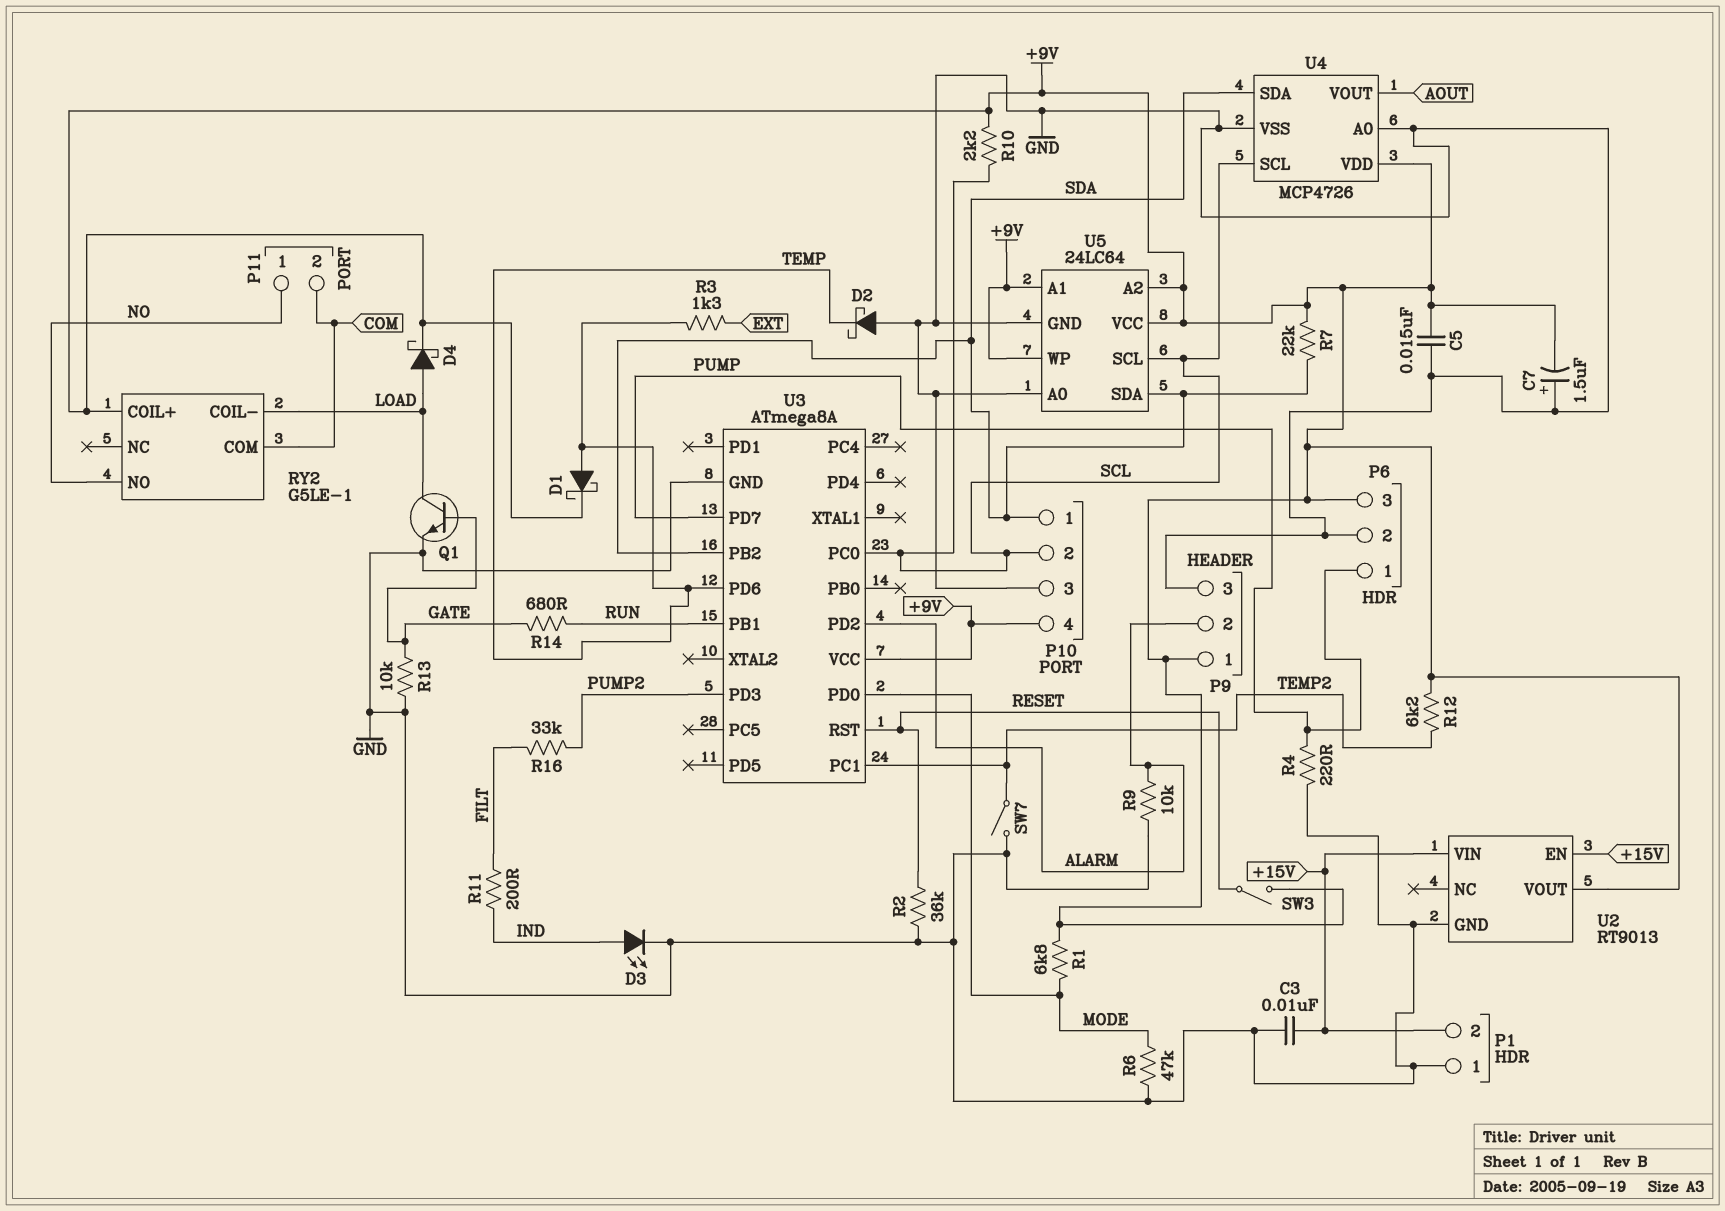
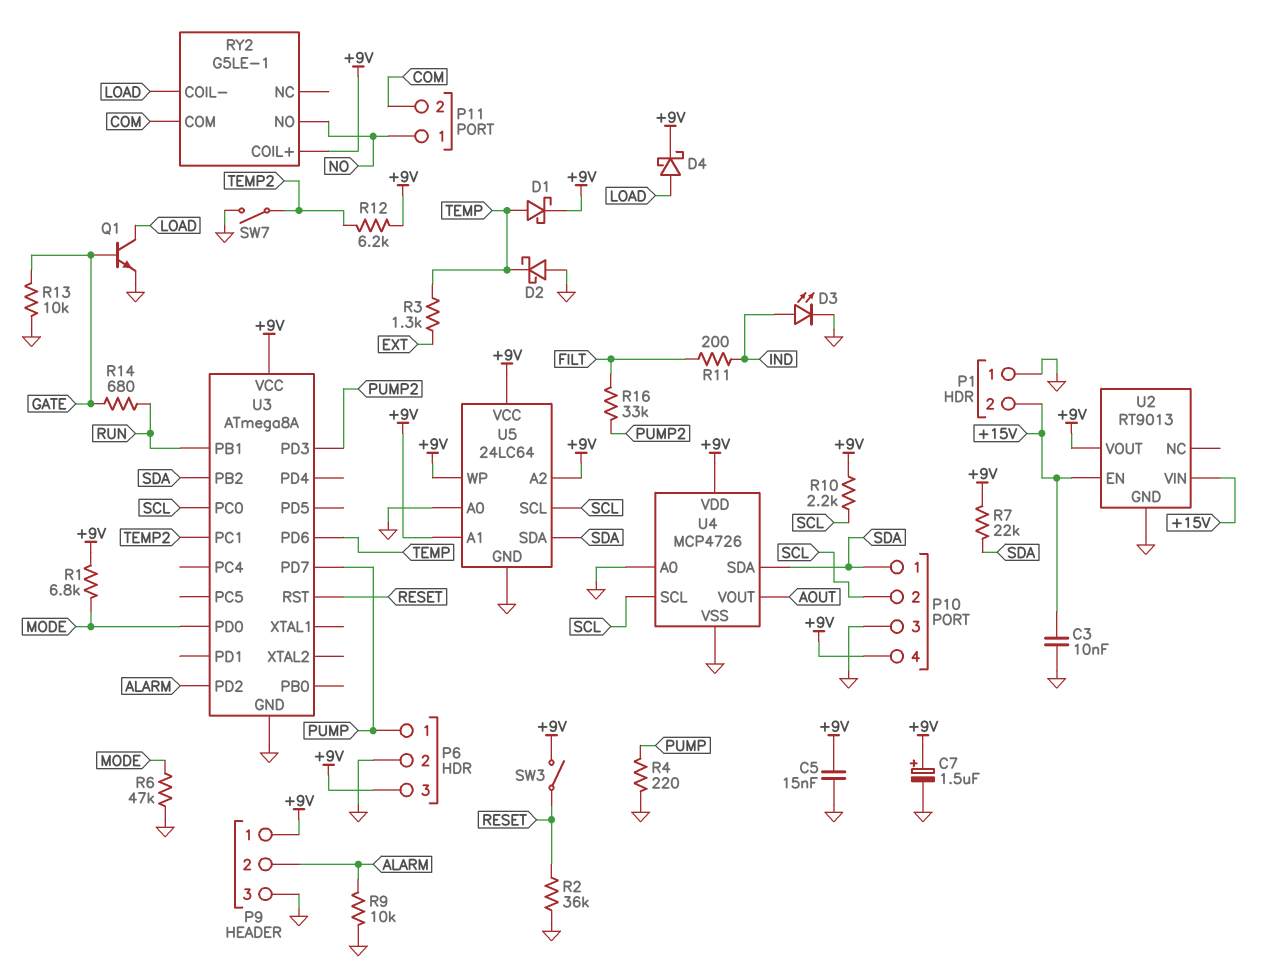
C7: 1.5uF (plus GND, minus +9V) -> 1.5uF (plus +9V, minus GND)

